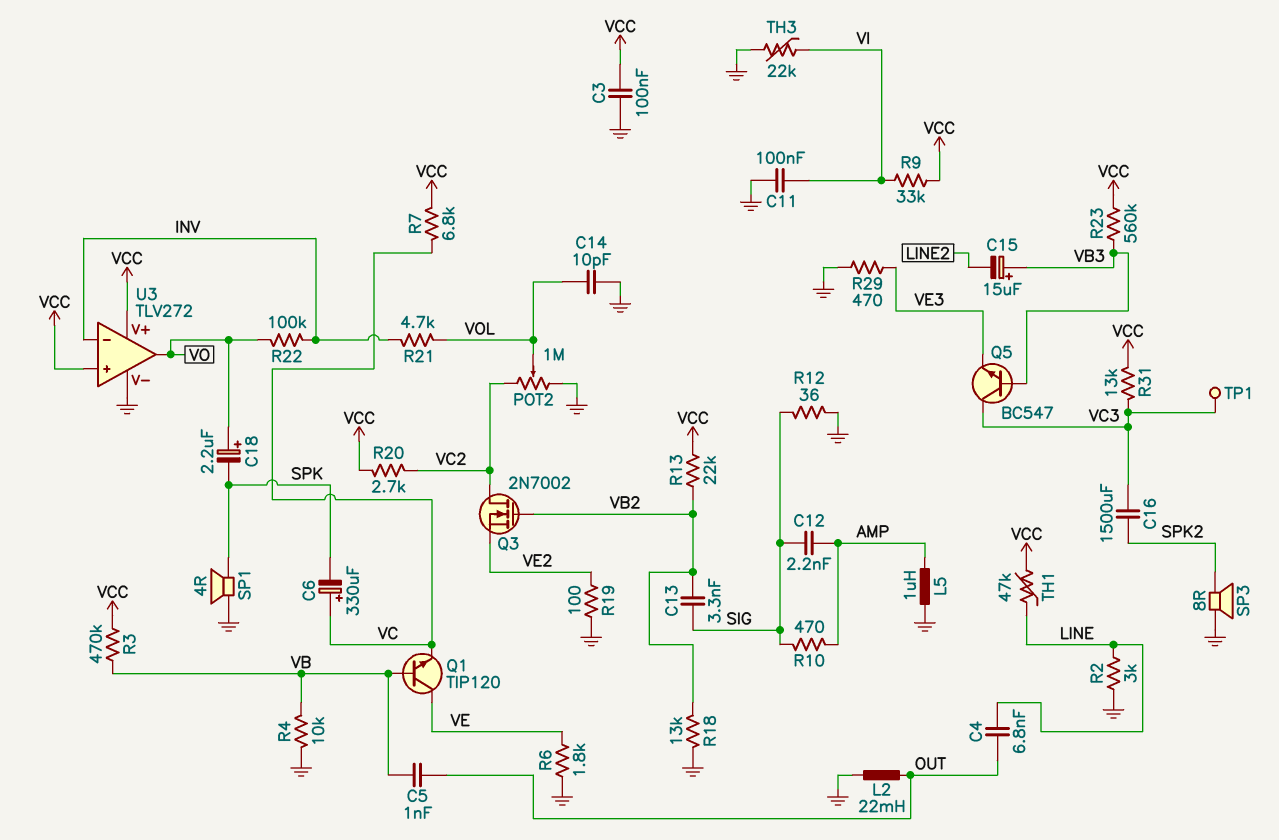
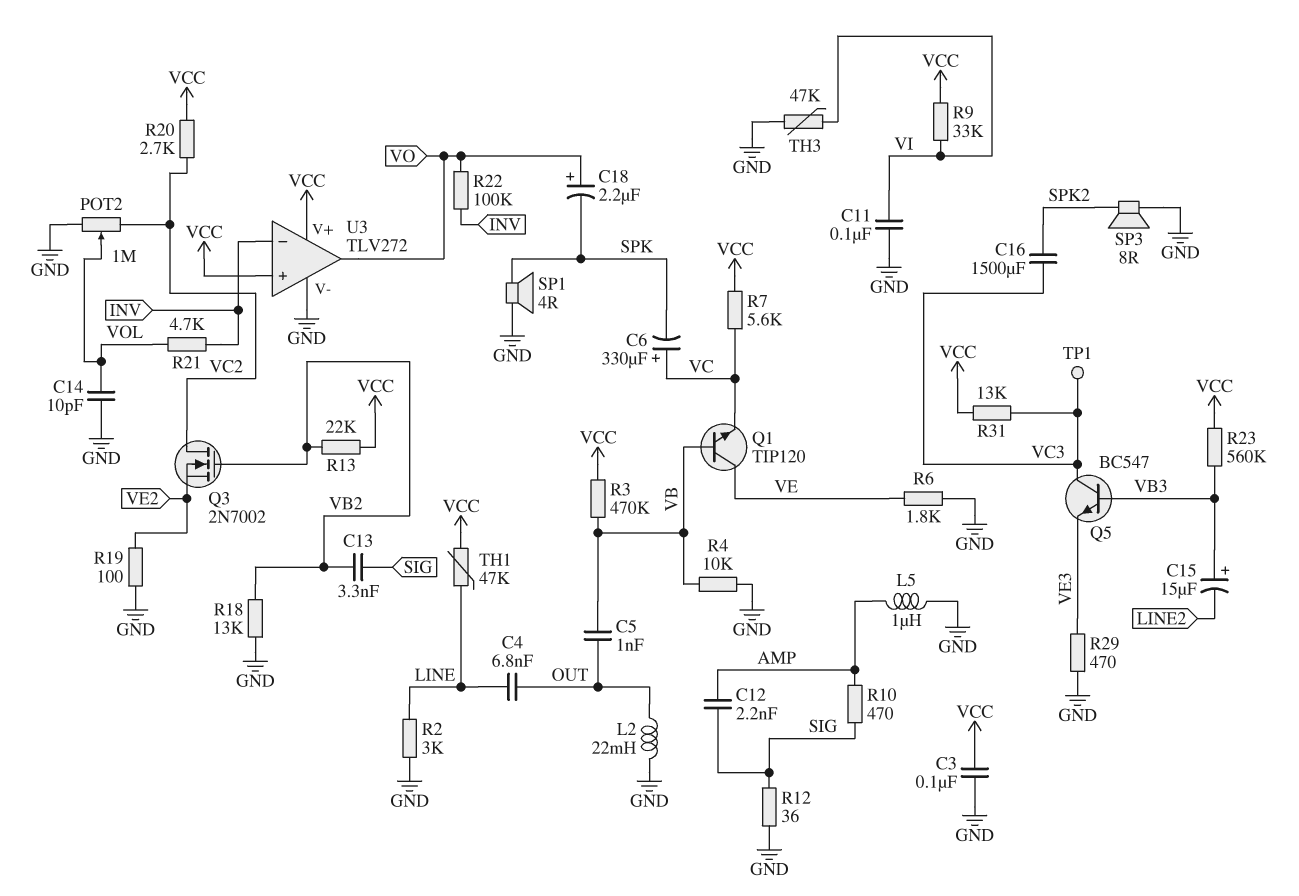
R7: 6.8k (VC, VCC) -> 5.6k (VC, VCC)
TH3: 22k (GND, VI) -> 47k (GND, VI)

